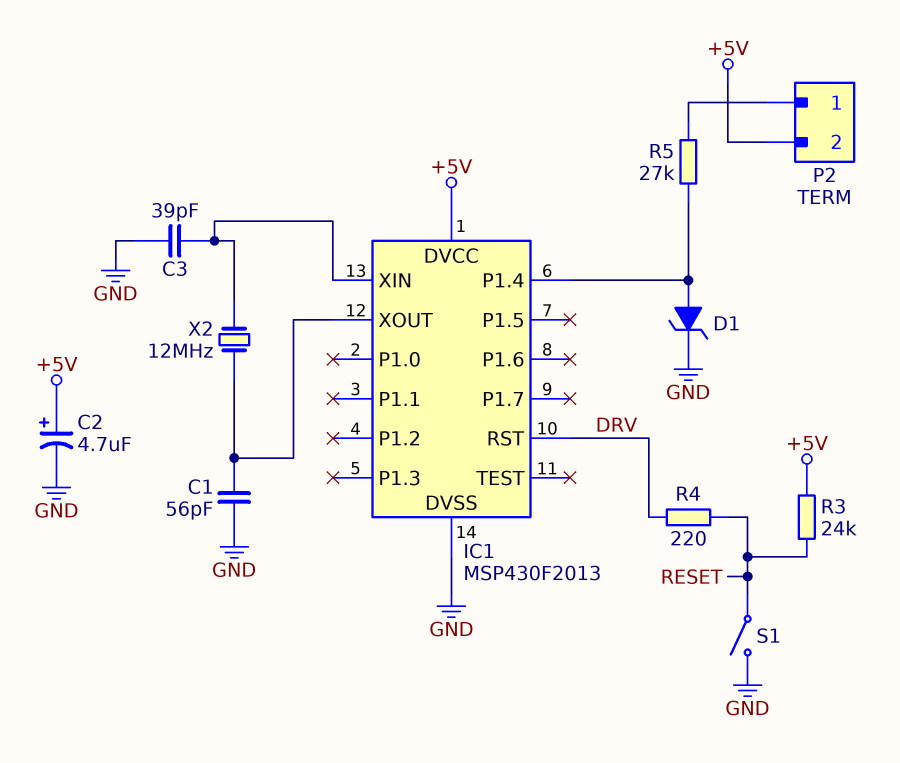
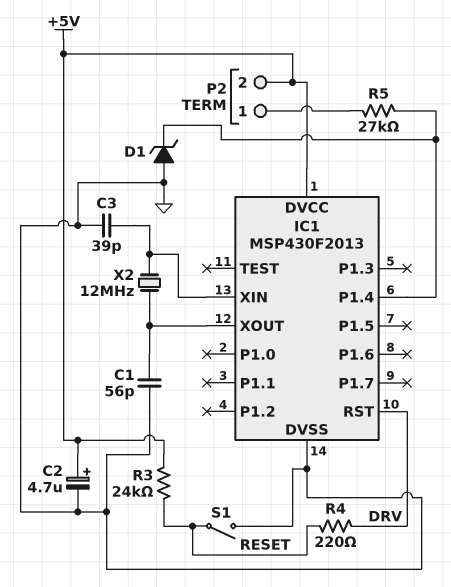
D1: zener (A IC1/P1.4, K GND) -> zener (A GND, K IC1/P1.4)

